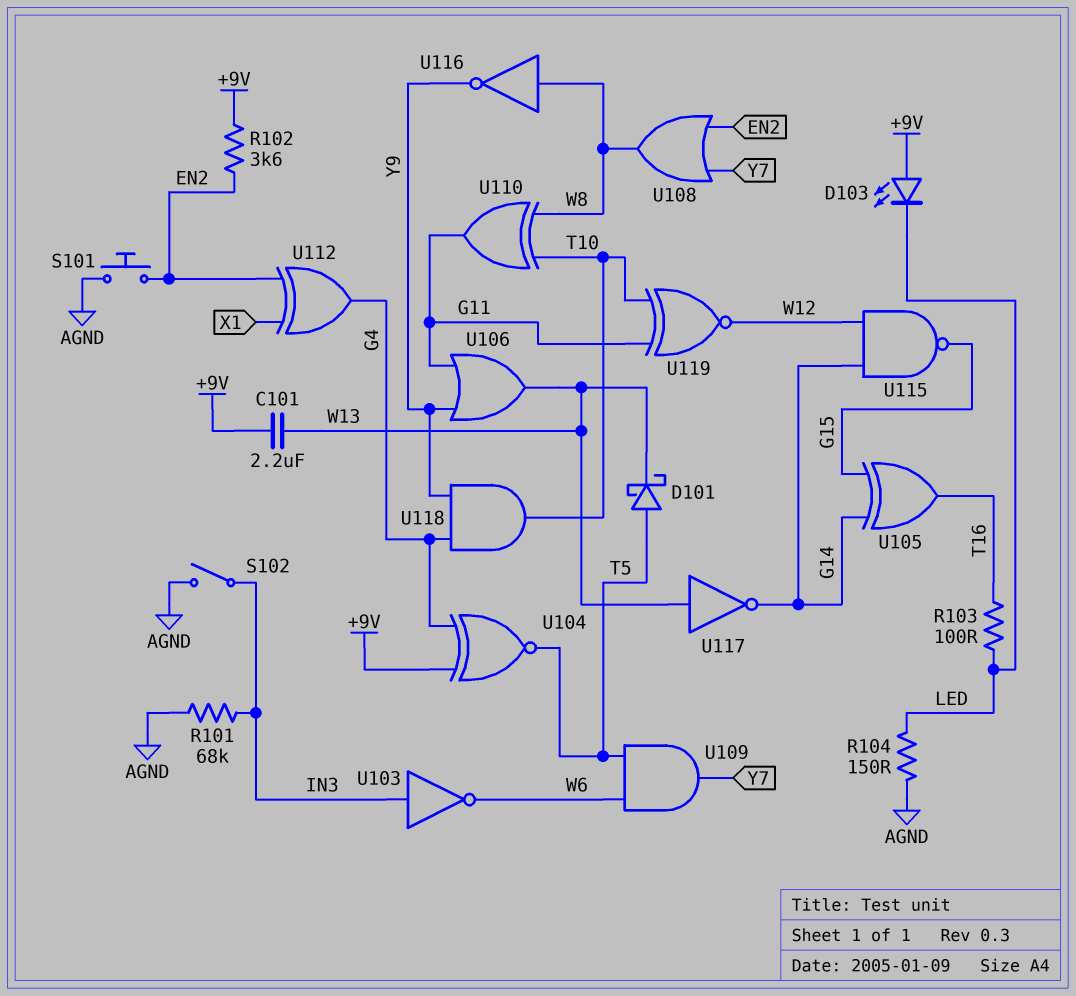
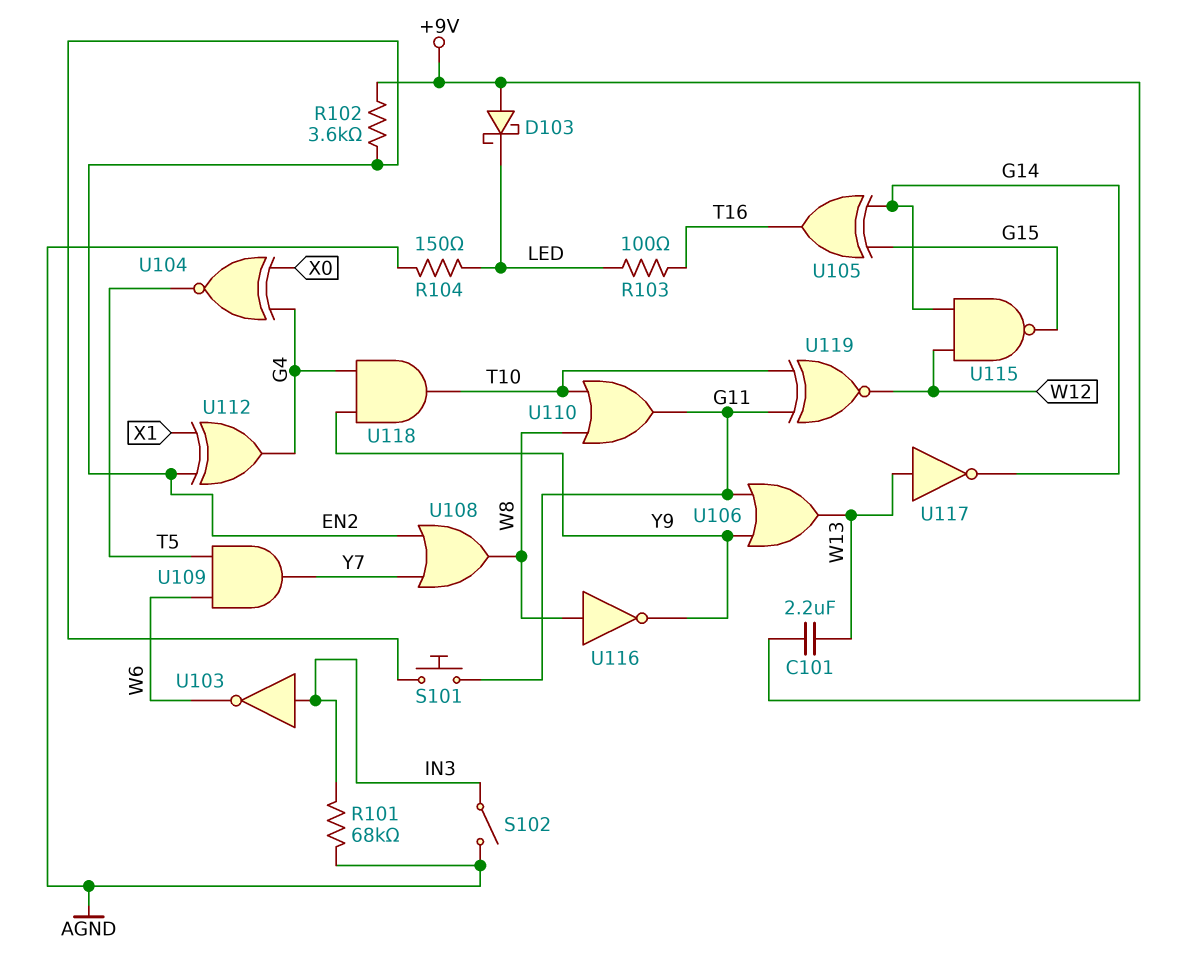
D101: schottky (A T5, K W13) -> none
D103: LED (A +9V, K LED) -> schottky (A +9V, K LED)
S101: button (AGND, EN2) -> button (EN2, G11)
U104: XNOR (in +9V, in G4, out T5) -> XNOR (in G4, in X0, out T5)
U110: XOR (in T10, in W8, out G11) -> OR (in T10, in W8, out G11)

